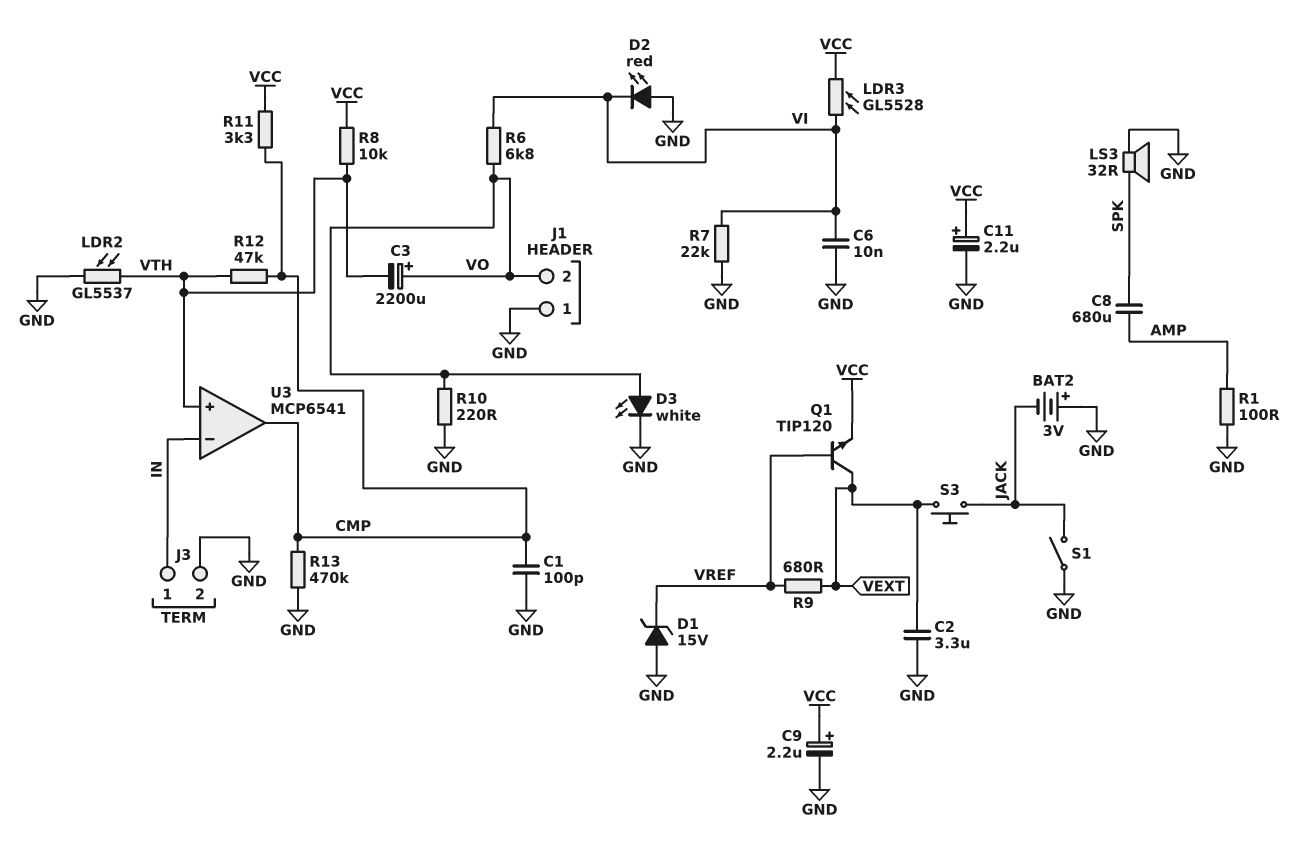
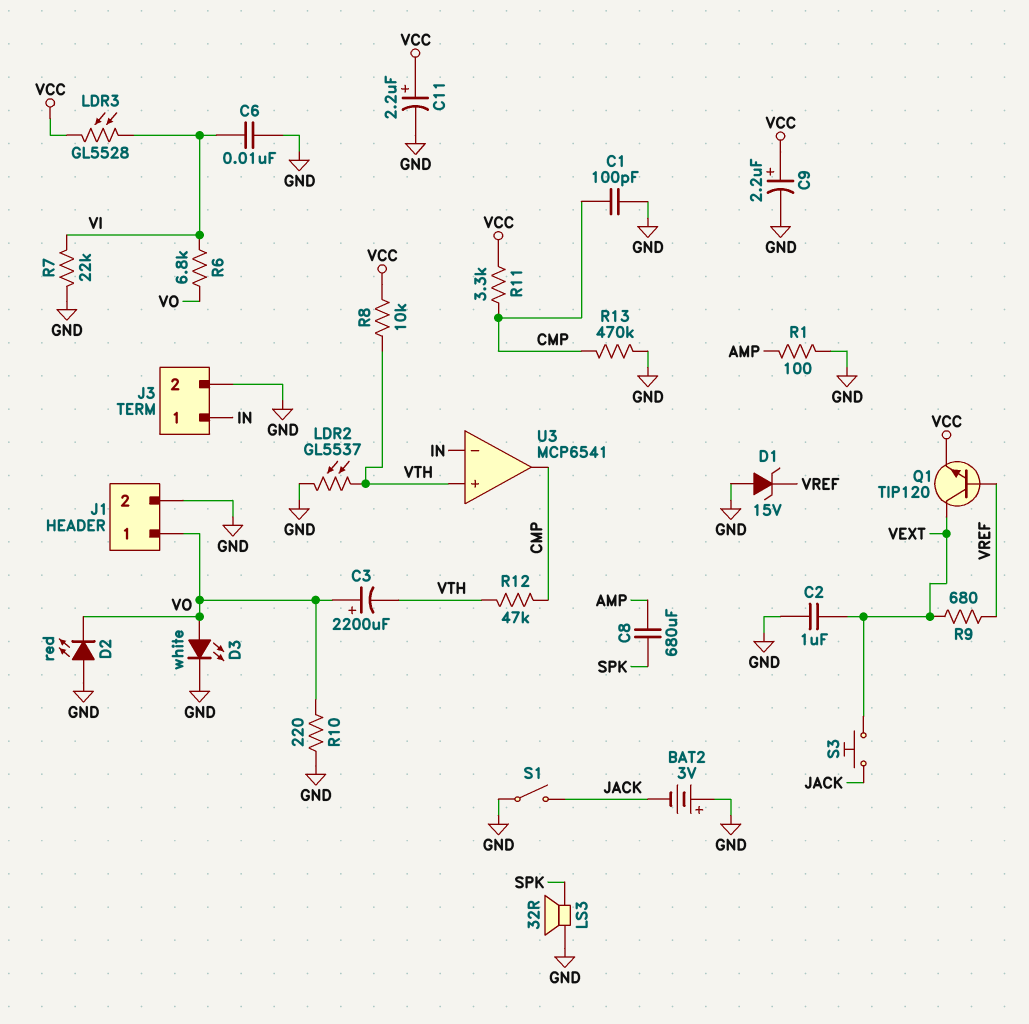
C2: 3.3uF (GND, VEXT) -> 1uF (GND, VEXT)
D2: LED red (A GND, K VI) -> LED red (A GND, K VO)
J1 pin 1: GND -> VO
J1 pin 2: VO -> GND

